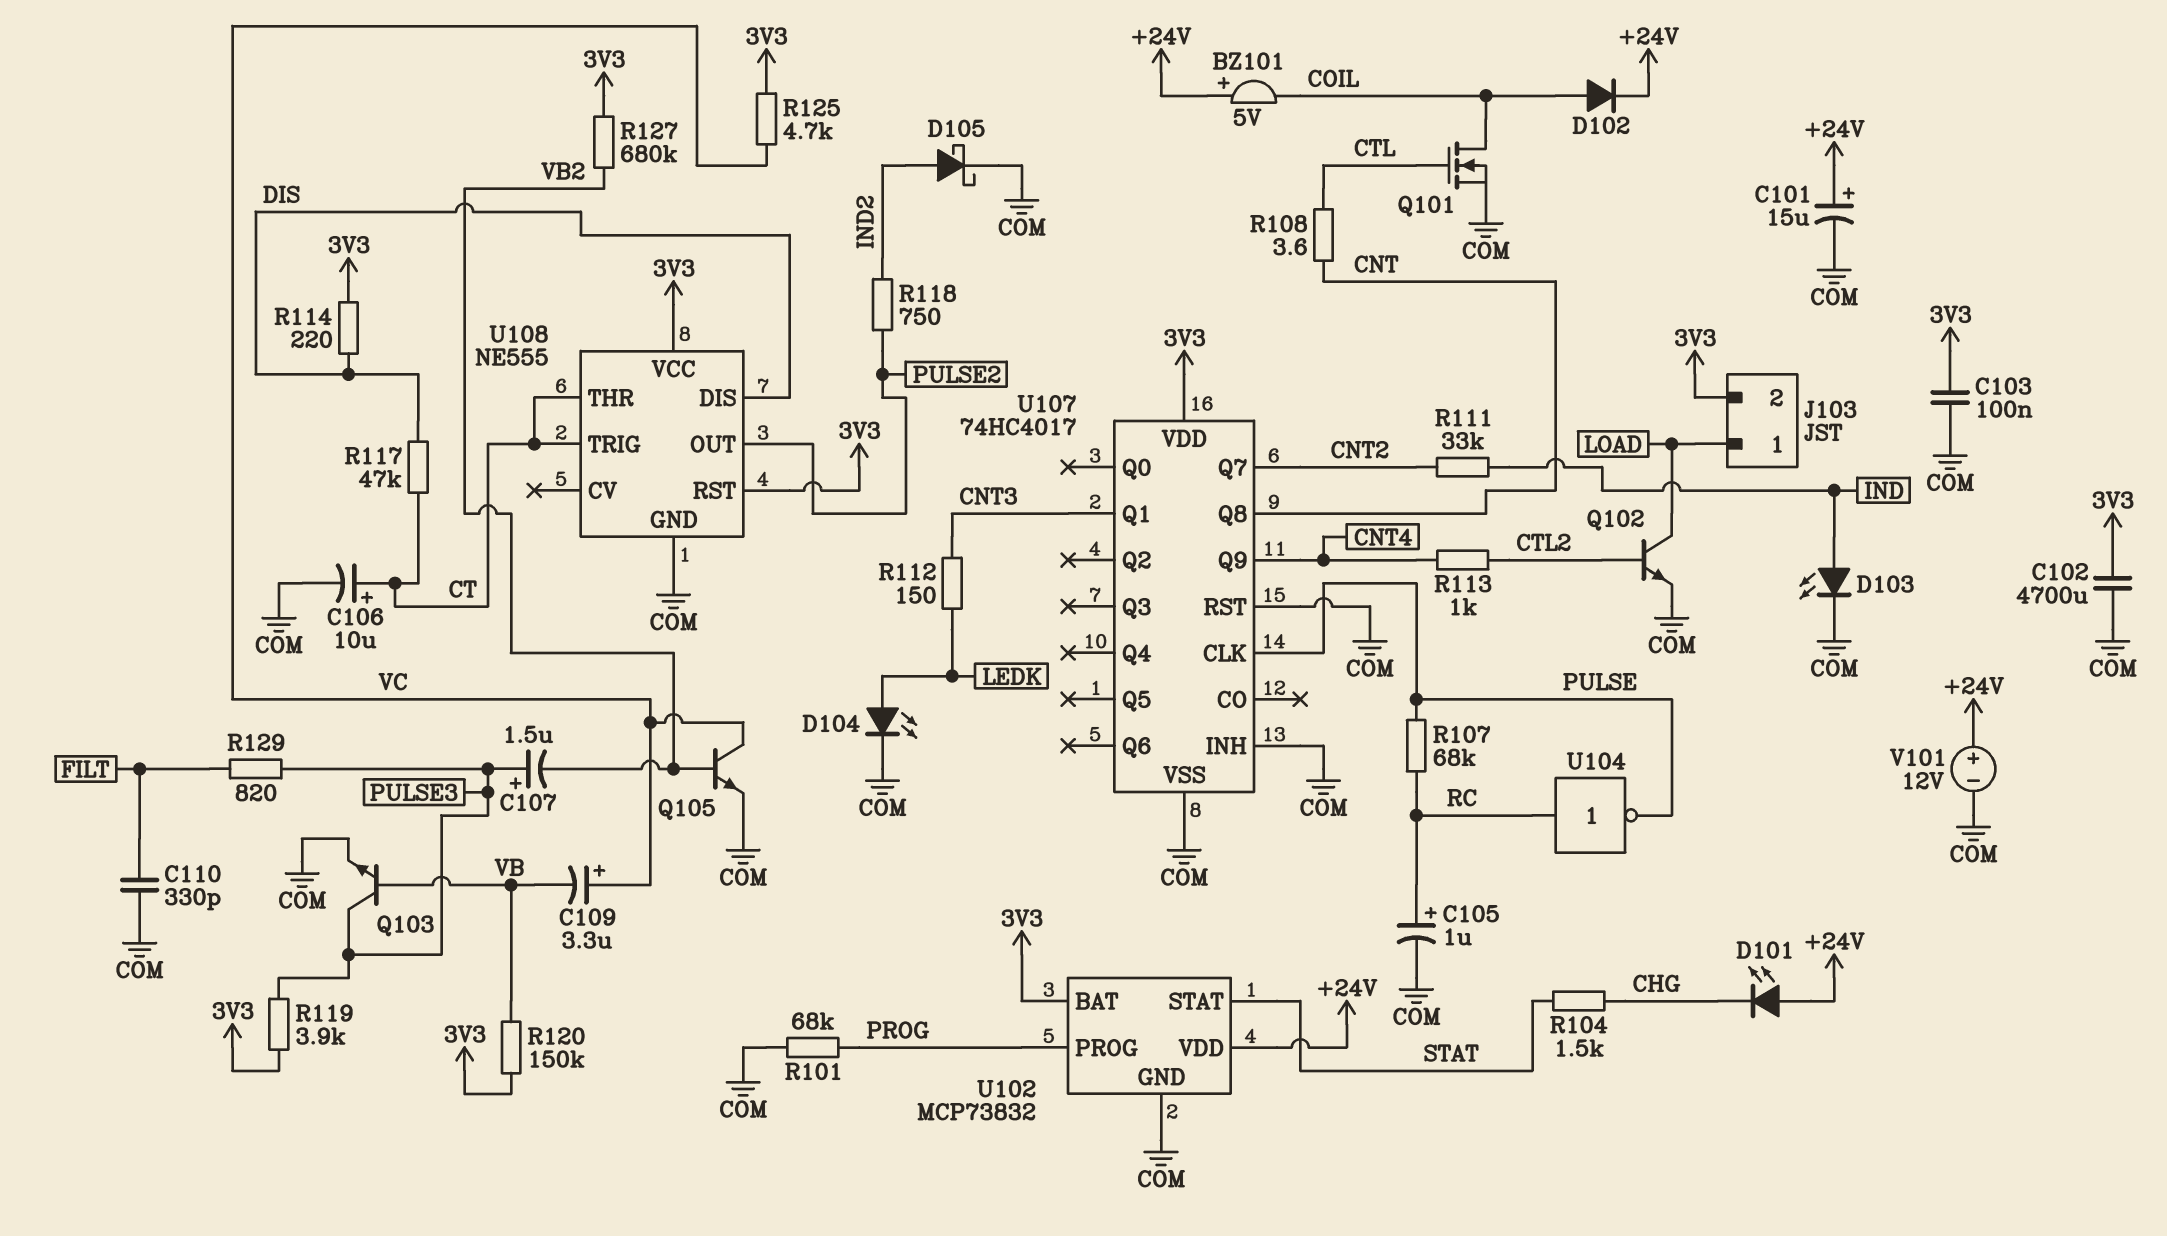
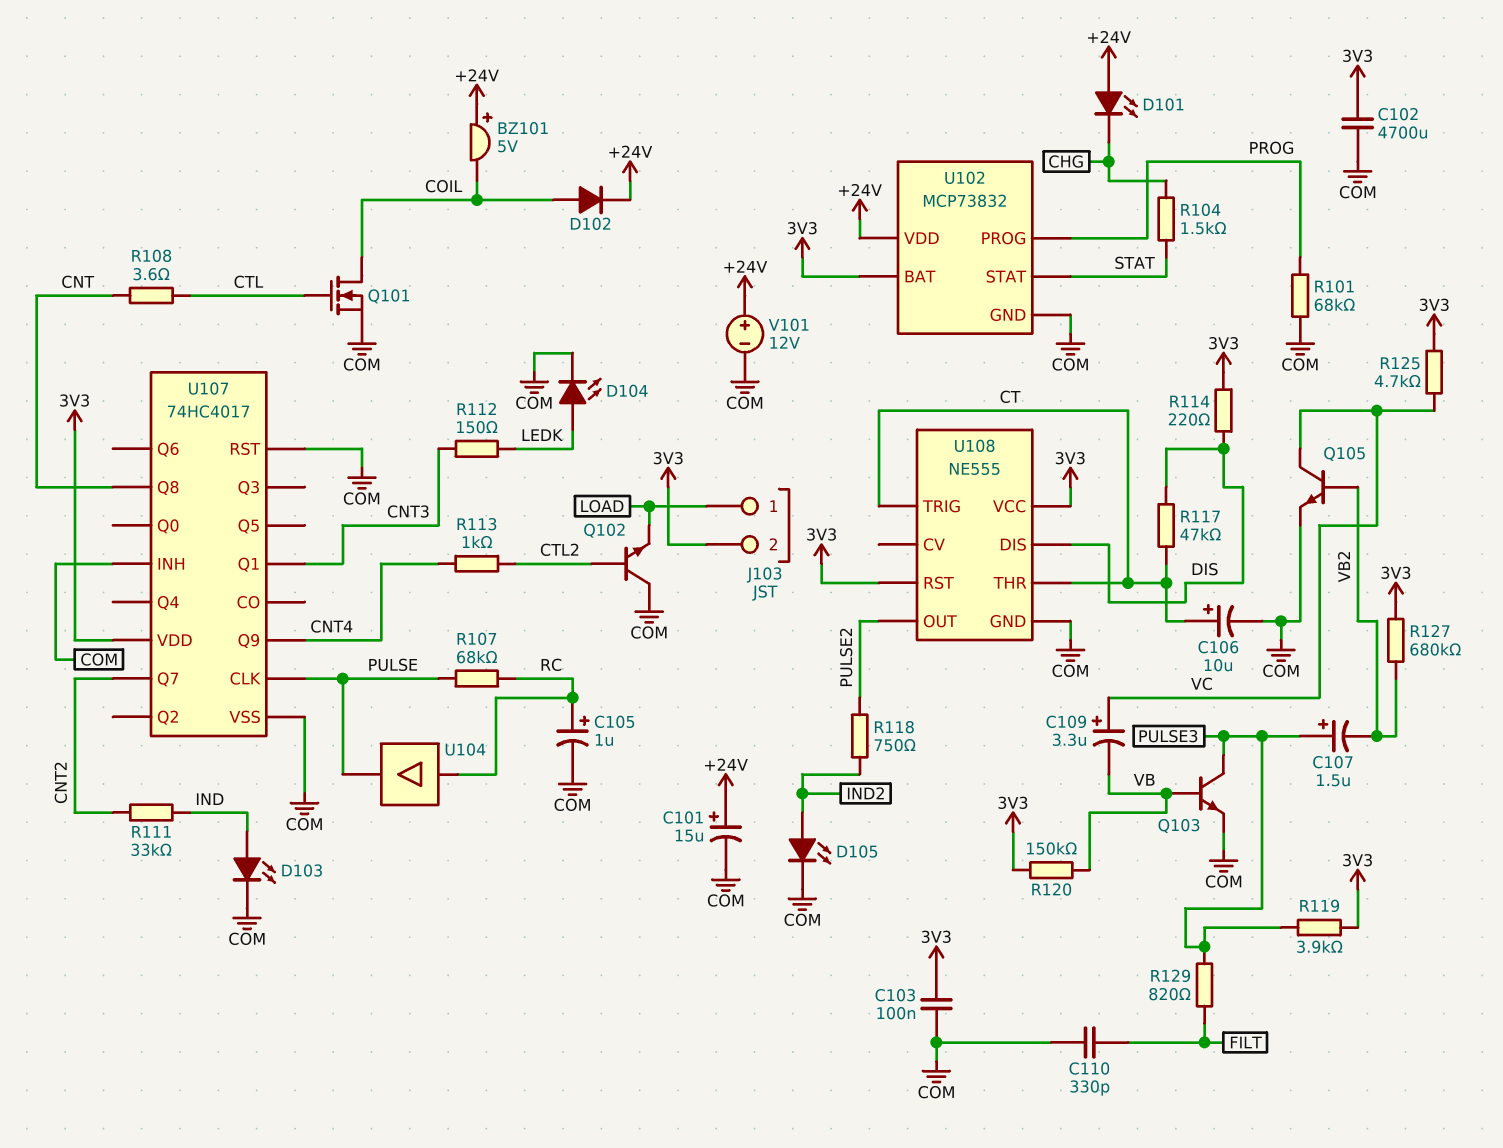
D105: schottky (A IND2, K COM) -> LED (A IND2, K COM)
Q102: NPN (B CTL2, C LOAD, E COM) -> NPN (B CTL2, C COM, E LOAD)
U104: NOT (in RC, out PULSE) -> buffer (in RC, out PULSE)

